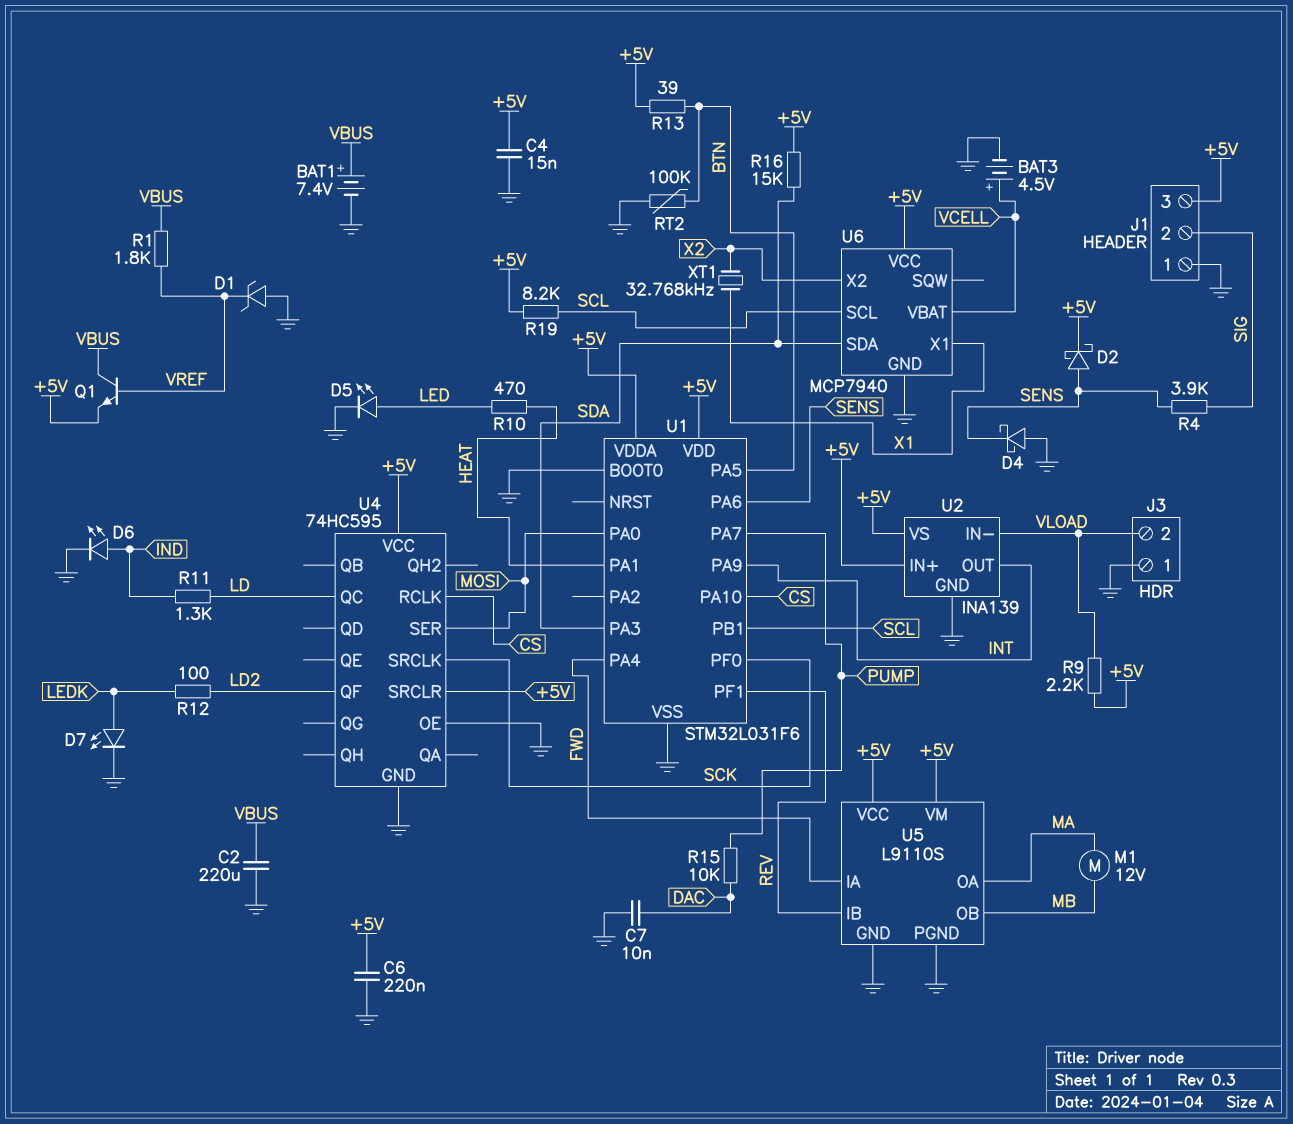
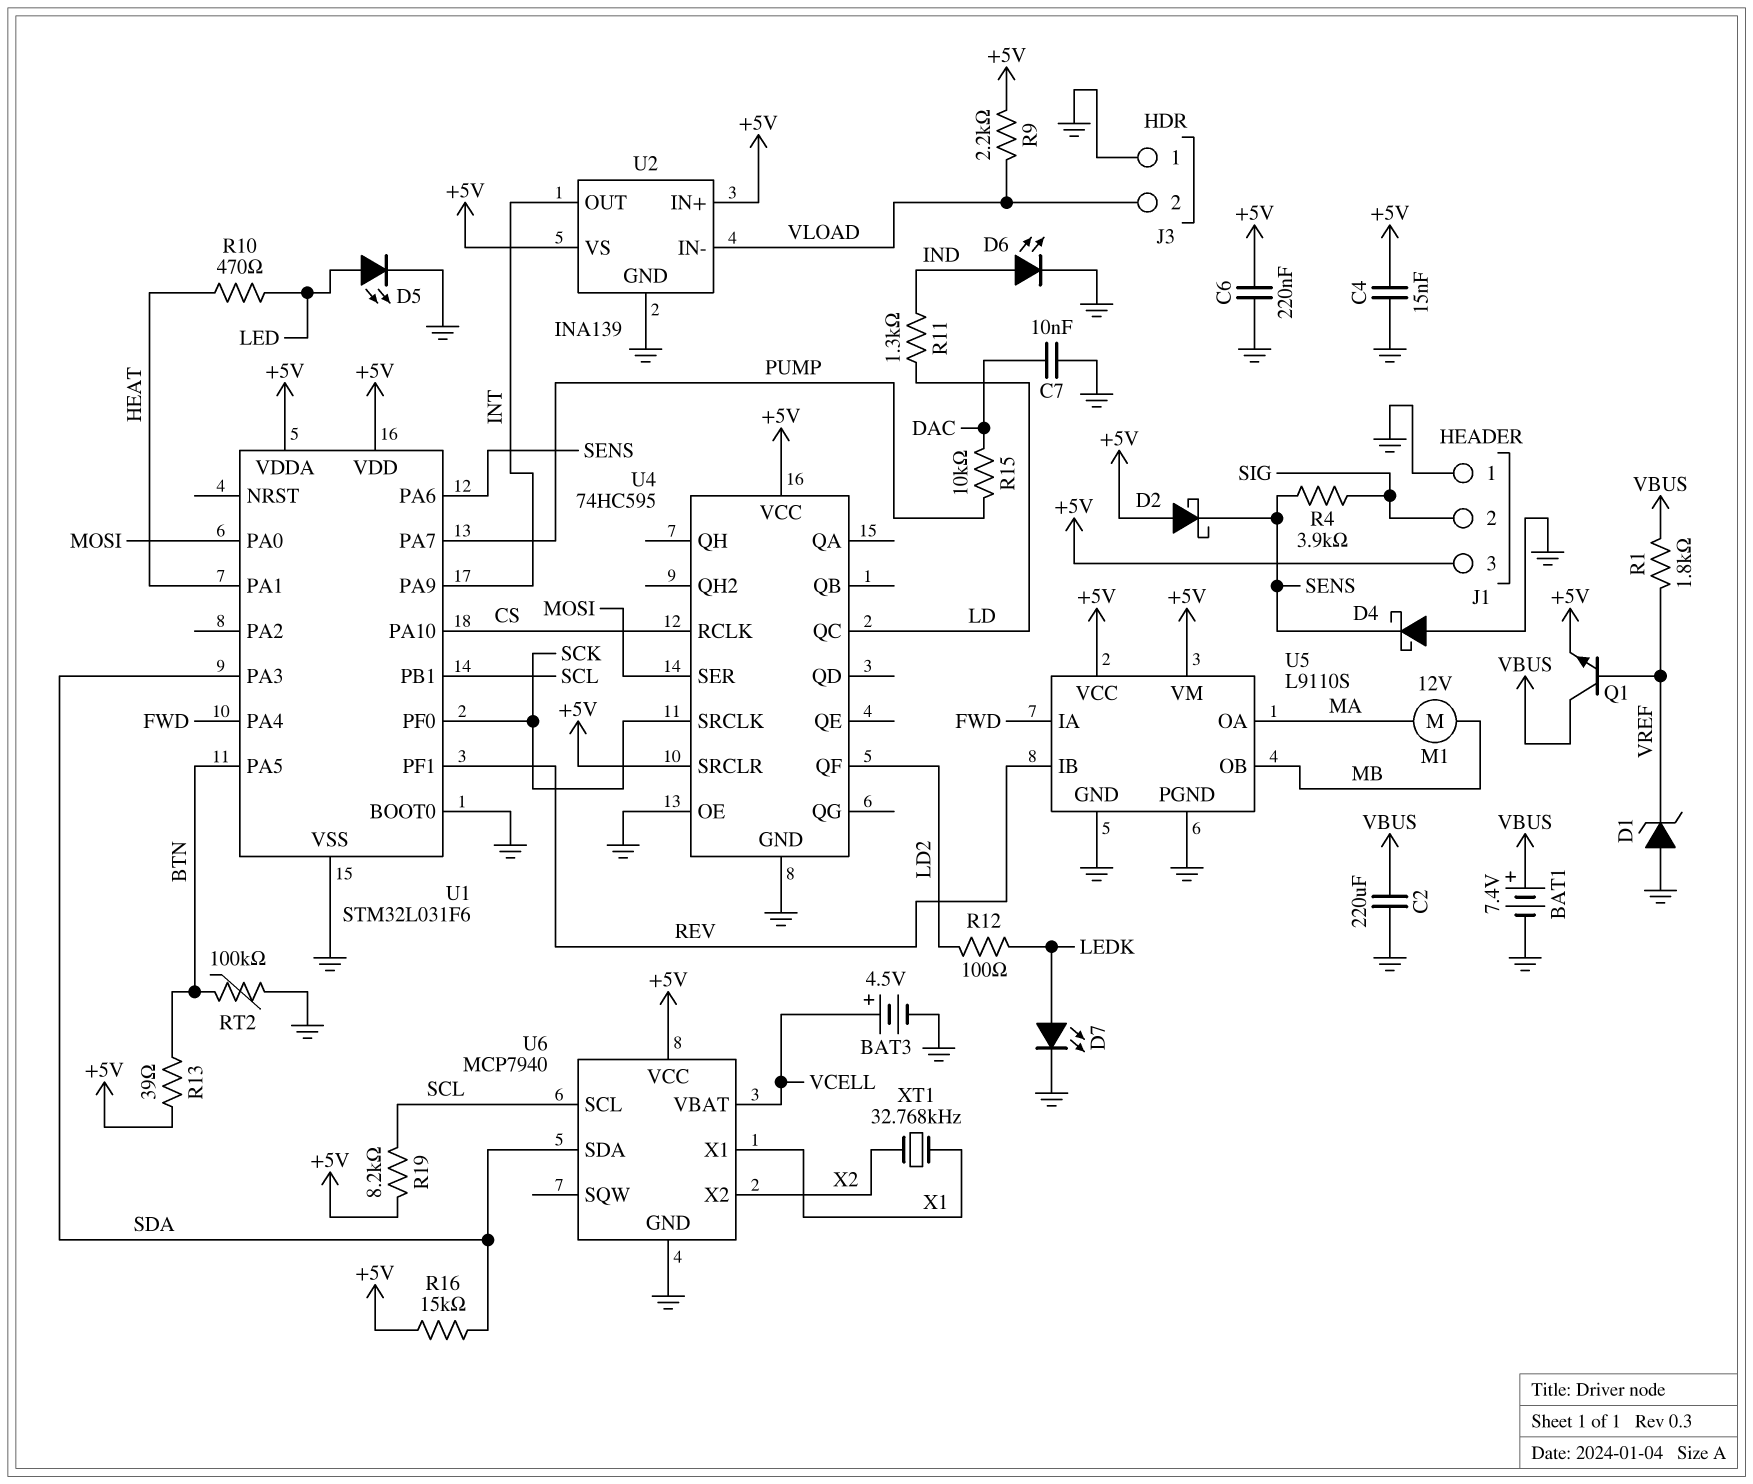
D2: schottky (A SENS, K +5V) -> schottky (A +5V, K SENS)

